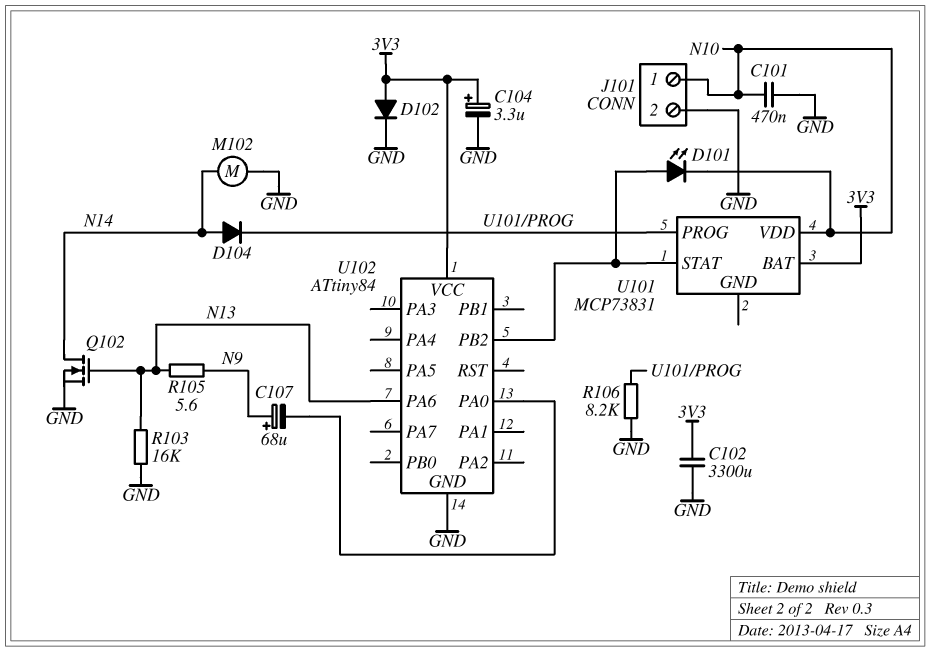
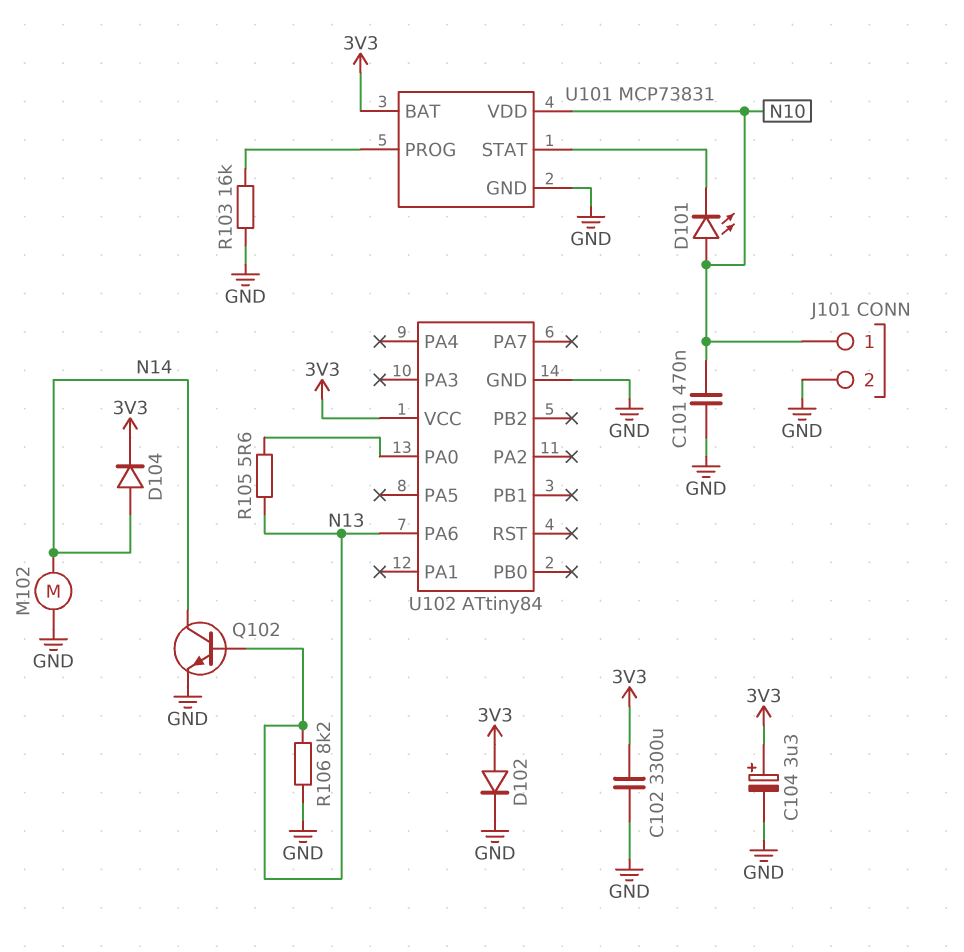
C107: 68uF (plus N9, minus U102/PA0) -> none
D101: LED (A U101/STAT, K N10) -> LED (A N10, K U101/STAT)
D104: diode (A N14, K U101/PROG) -> diode (A N14, K 3V3)
Q102: NMOS (G N13, D N14, S GND) -> NPN (B N13, C N14, E GND)
R103: 16k (GND, N13) -> 16k (GND, U101/PROG)
R105: 5.6 (N9, N13) -> 5.6 (N13, U102/PA0)
R106: 8.2k (GND, U101/PROG) -> 8.2k (GND, N13)
U101 pin GND: none -> GND
U102 pin PB2: U101/STAT -> none

